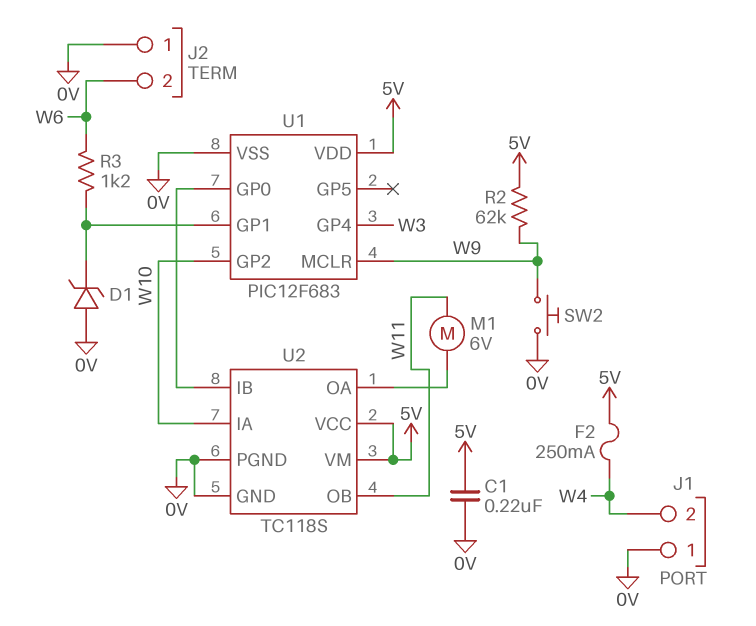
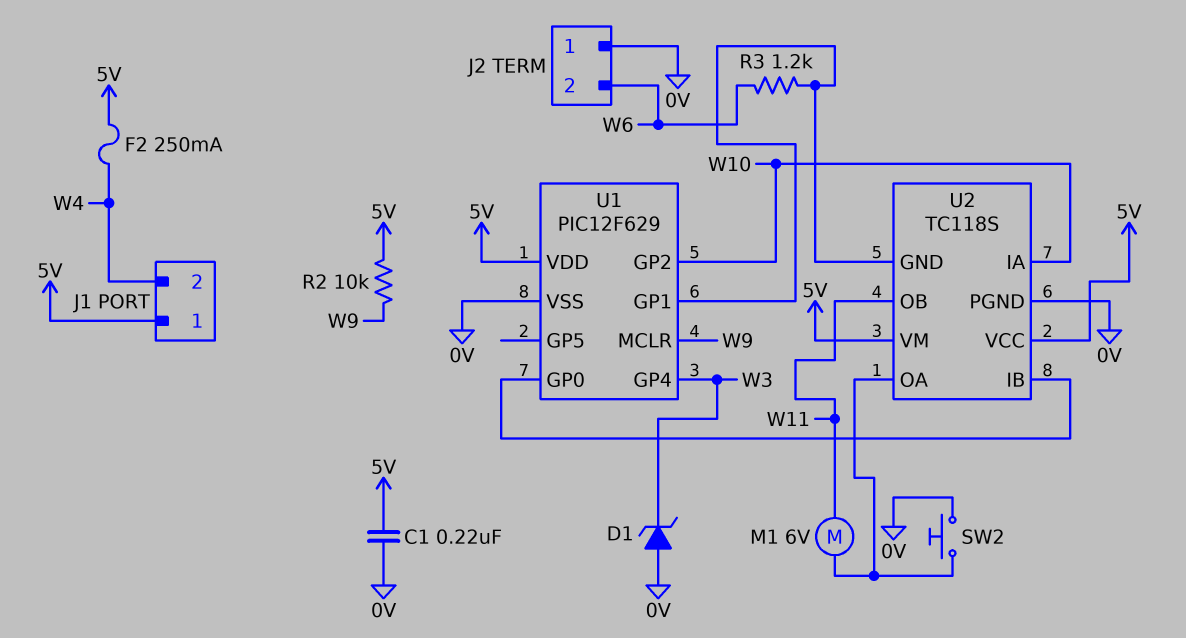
D1: zener (A 0V, K U1/GP1) -> zener (A 0V, K W3)
J1 pin 1: 0V -> 5V
R2: 62k (5V, W9) -> 10k (5V, W9)
SW2: button (0V, W9) -> button (0V, U2/OA)
U1: PIC12F683 -> PIC12F629
U2 pin GND: 0V -> U1/GP1

